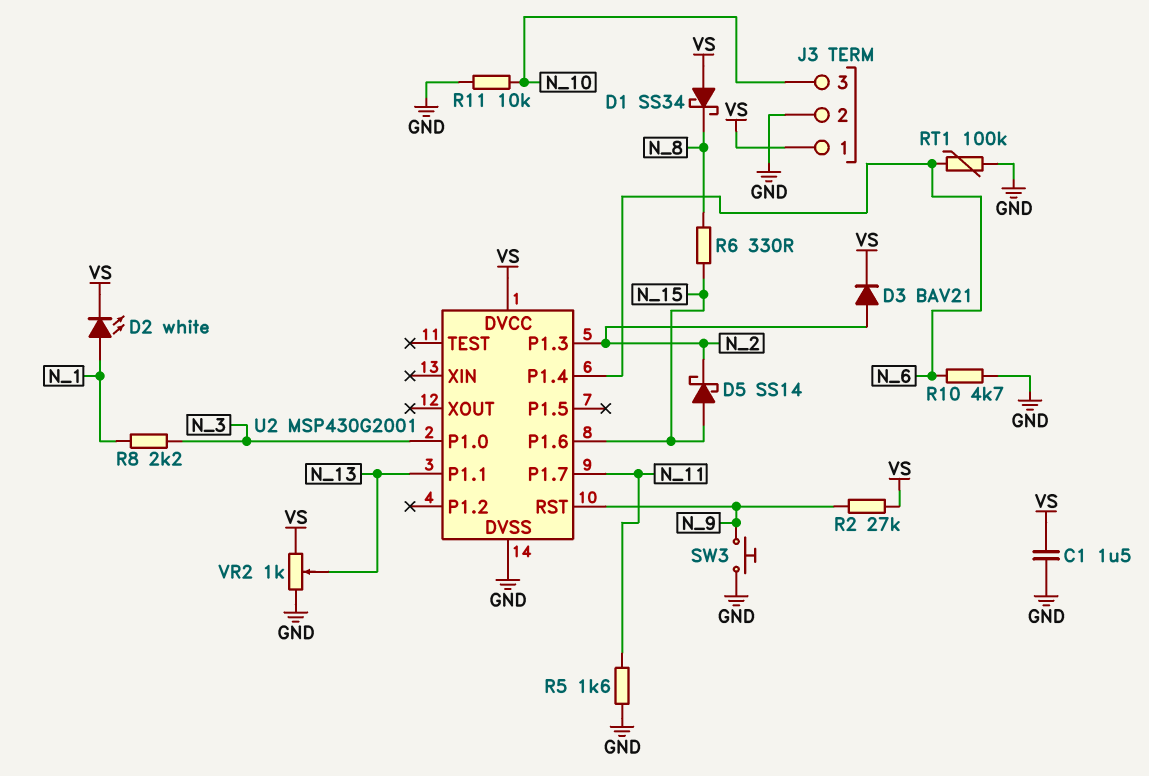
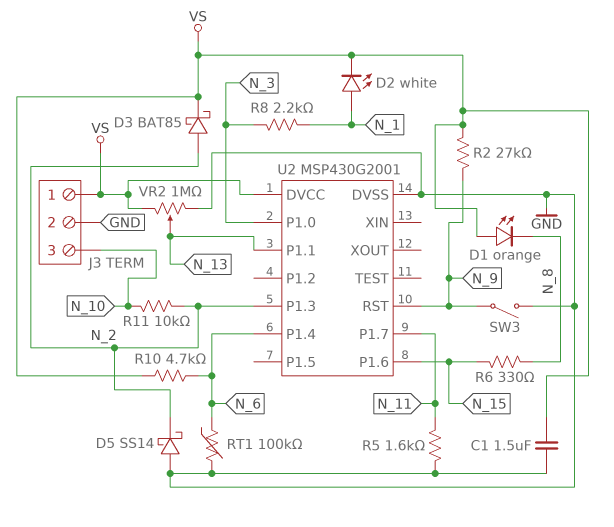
D1: schottky SS34 (A VS, K N_8) -> LED orange (A VS, K N_8)
D3: diode BAV21 (A N_2, K VS) -> schottky BAT85 (A N_2, K VS)
D5: schottky SS14 (A N_15, K N_2) -> schottky SS14 (A GND, K N_2)
R10: 4.7k (GND, N_6) -> 4.7k (N_6, VS)
R11: 10k (GND, N_10) -> 10k (N_2, N_10)
SW3: button (GND, N_9) -> switch (GND, N_9)
VR2: 1k (GND, VS, wiper N_13) -> 1M (GND, VS, wiper N_13)

